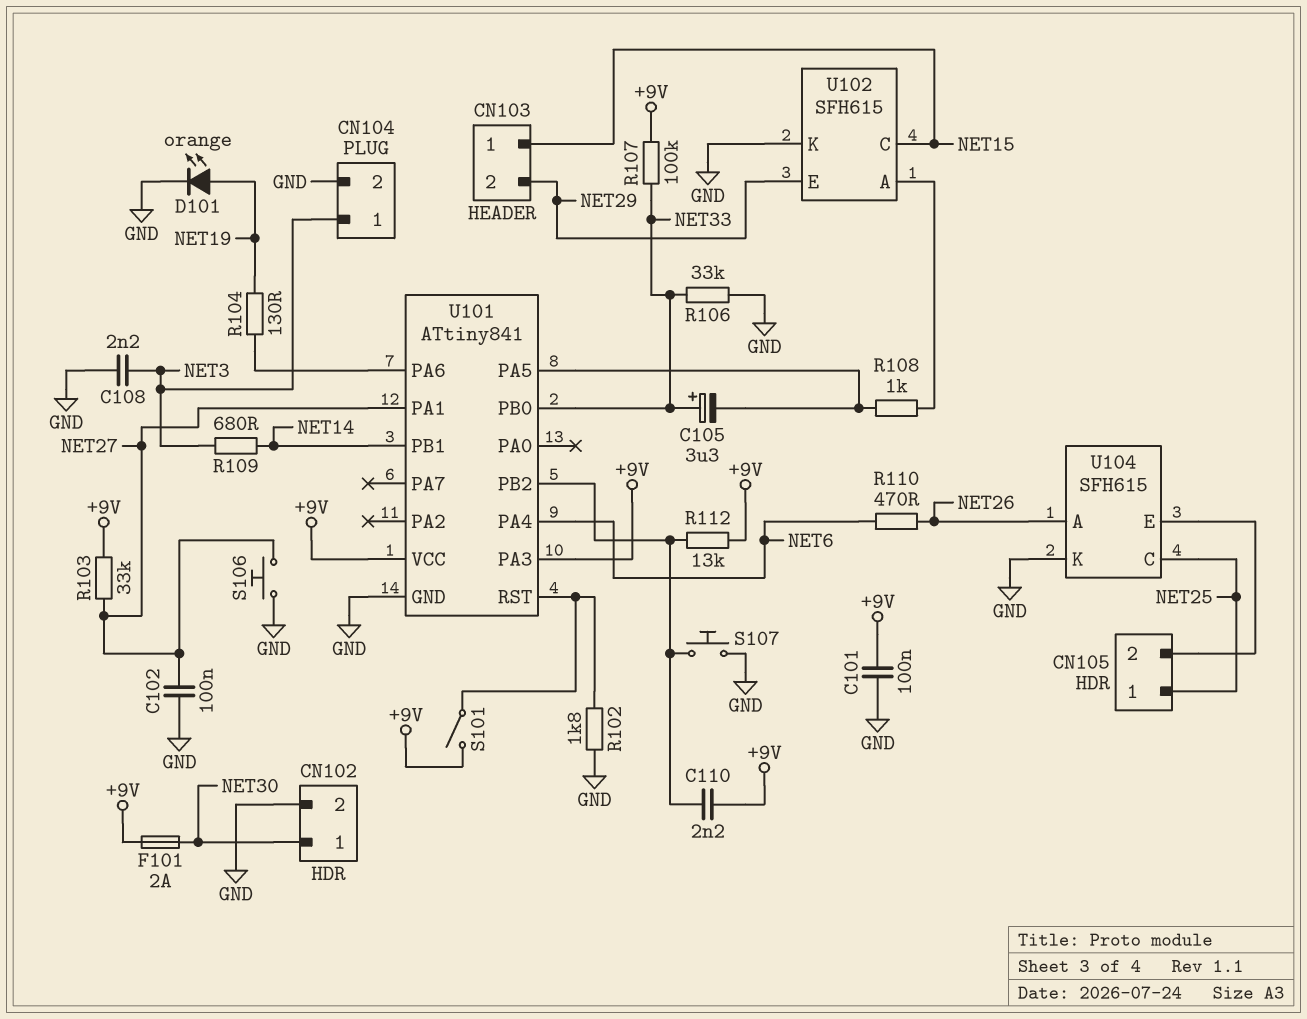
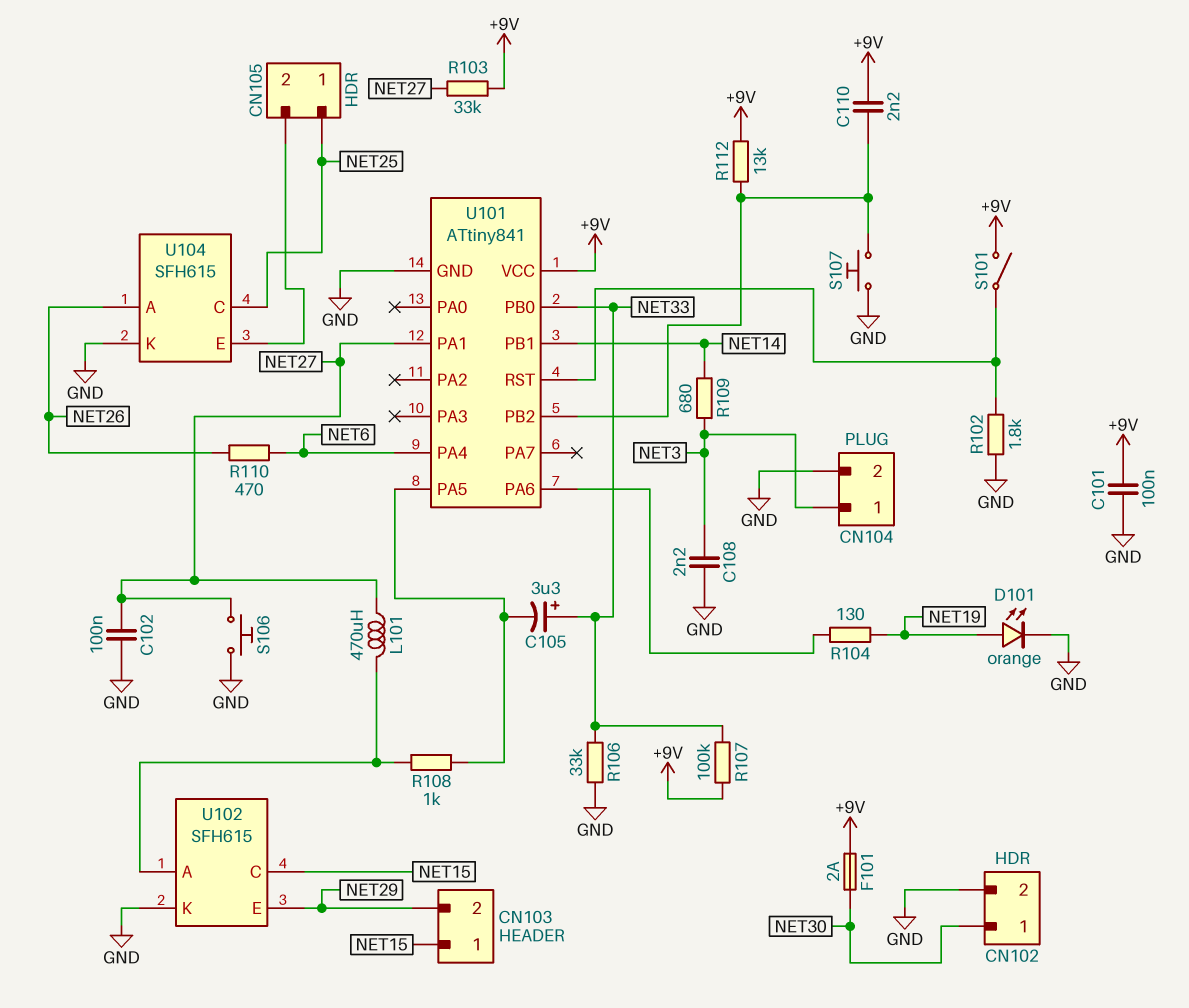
L101: none -> 470uH (NET27, U102/A)
U101 pin PA3: +9V -> none

